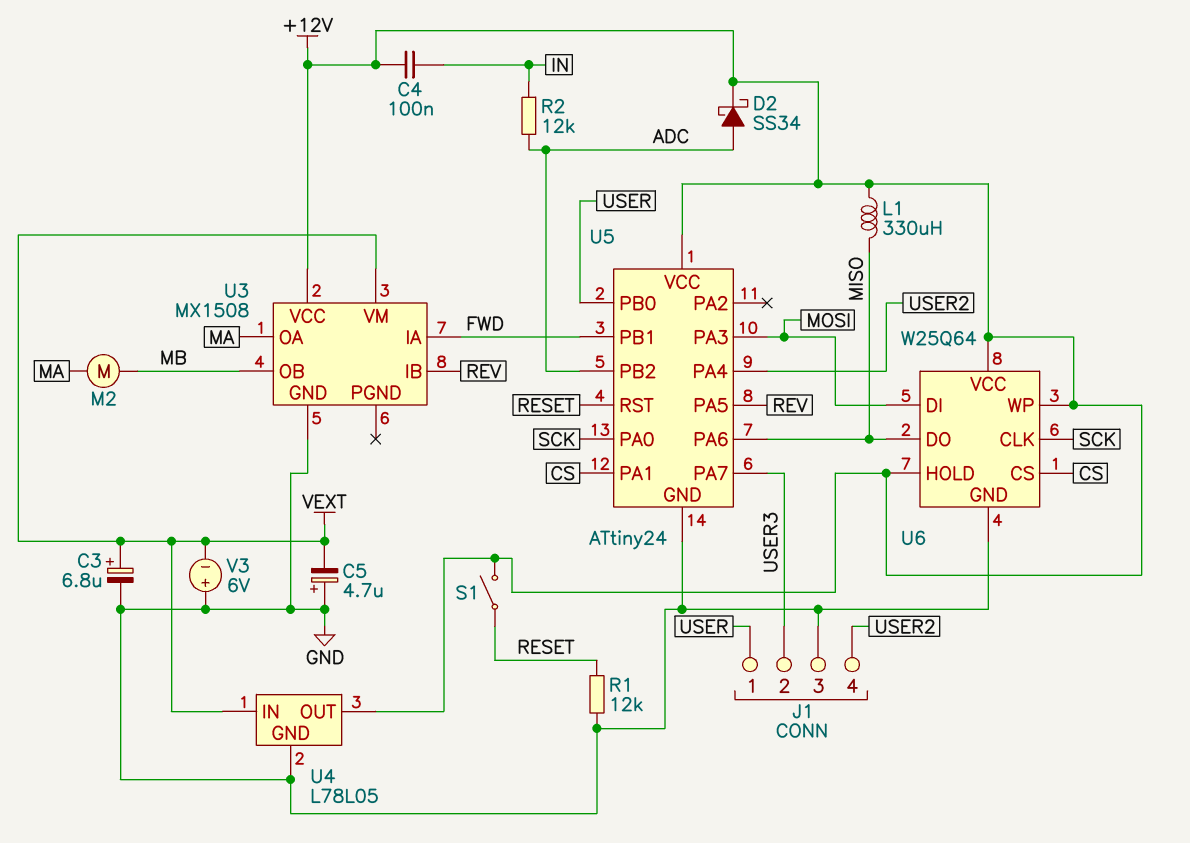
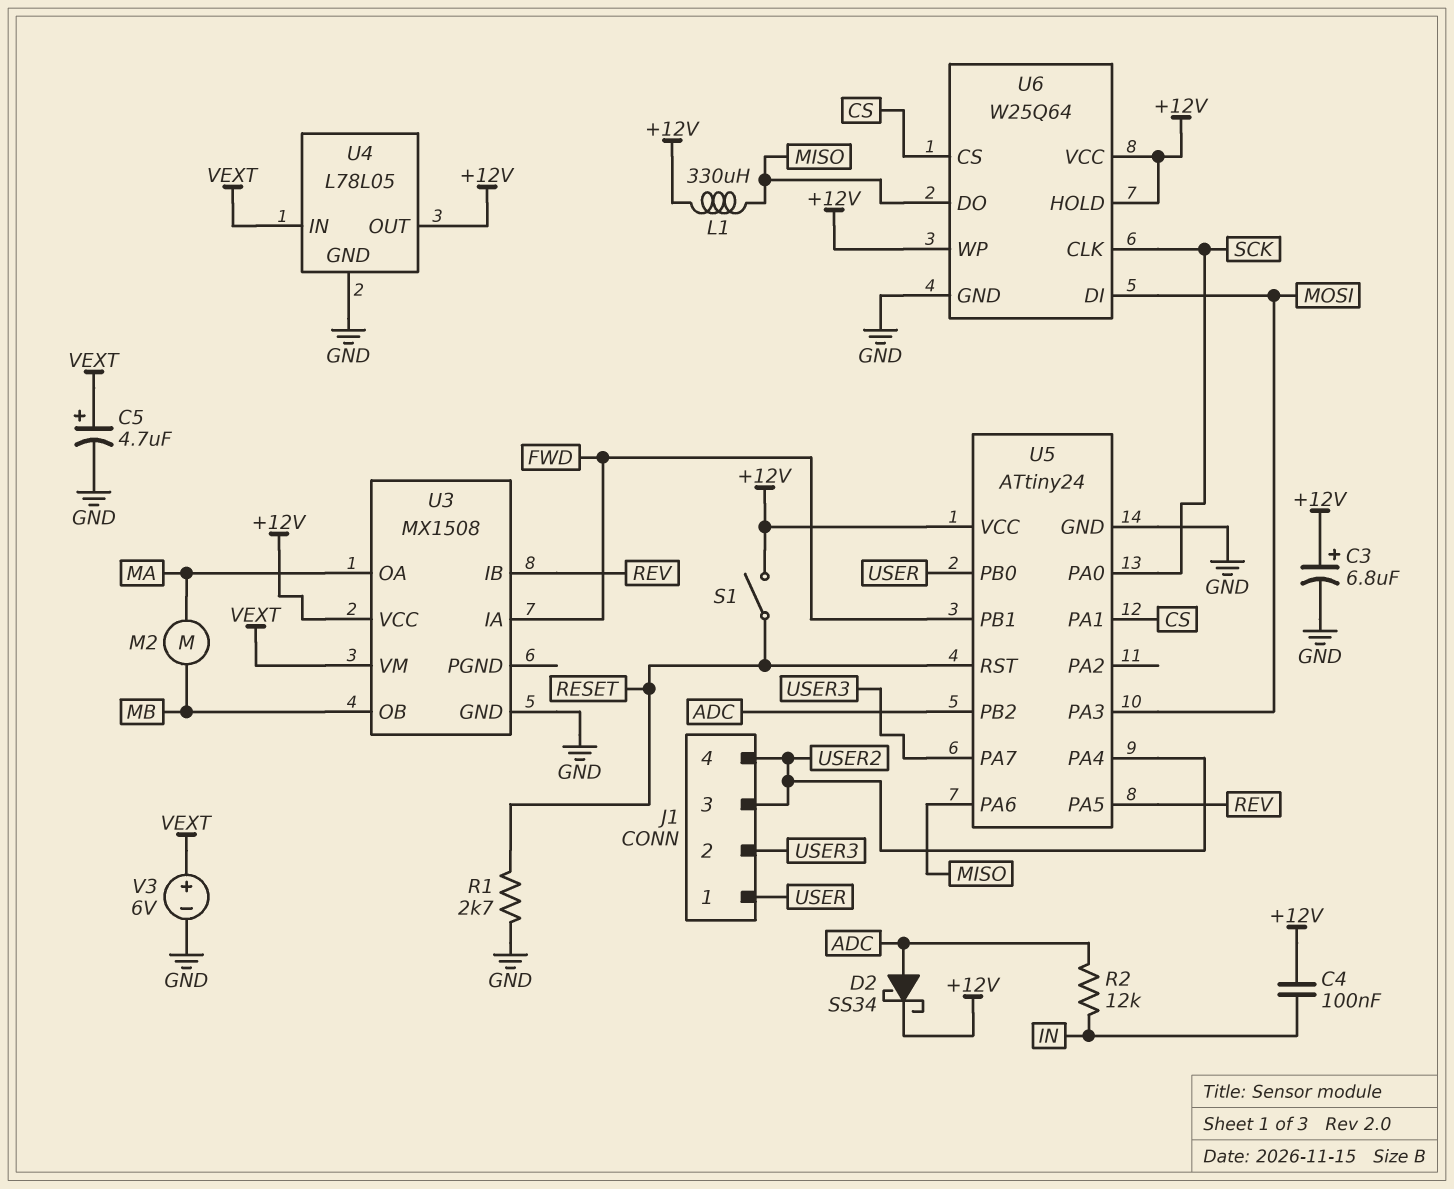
C3: 6.8uF (plus VEXT, minus GND) -> 6.8uF (plus +12V, minus GND)
C5: 4.7uF (plus GND, minus VEXT) -> 4.7uF (plus VEXT, minus GND)
J1 pin 3: GND -> USER2
R1: 12k (GND, RESET) -> 2.7k (GND, RESET)
V3: 6V (plus GND, minus VEXT) -> 6V (plus VEXT, minus GND)

